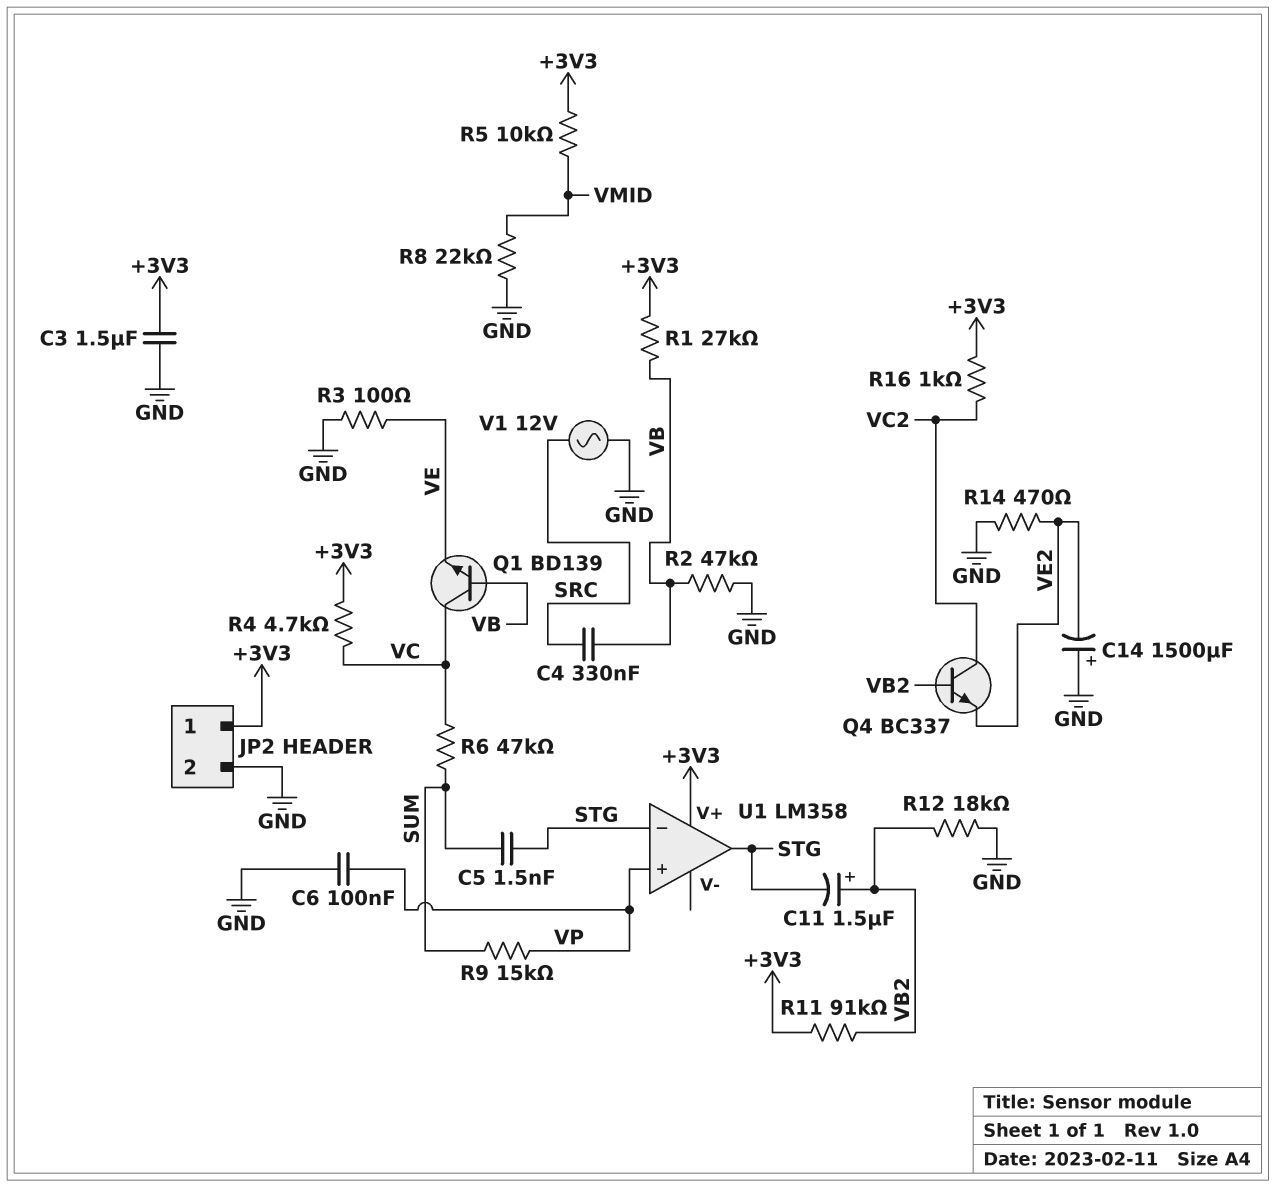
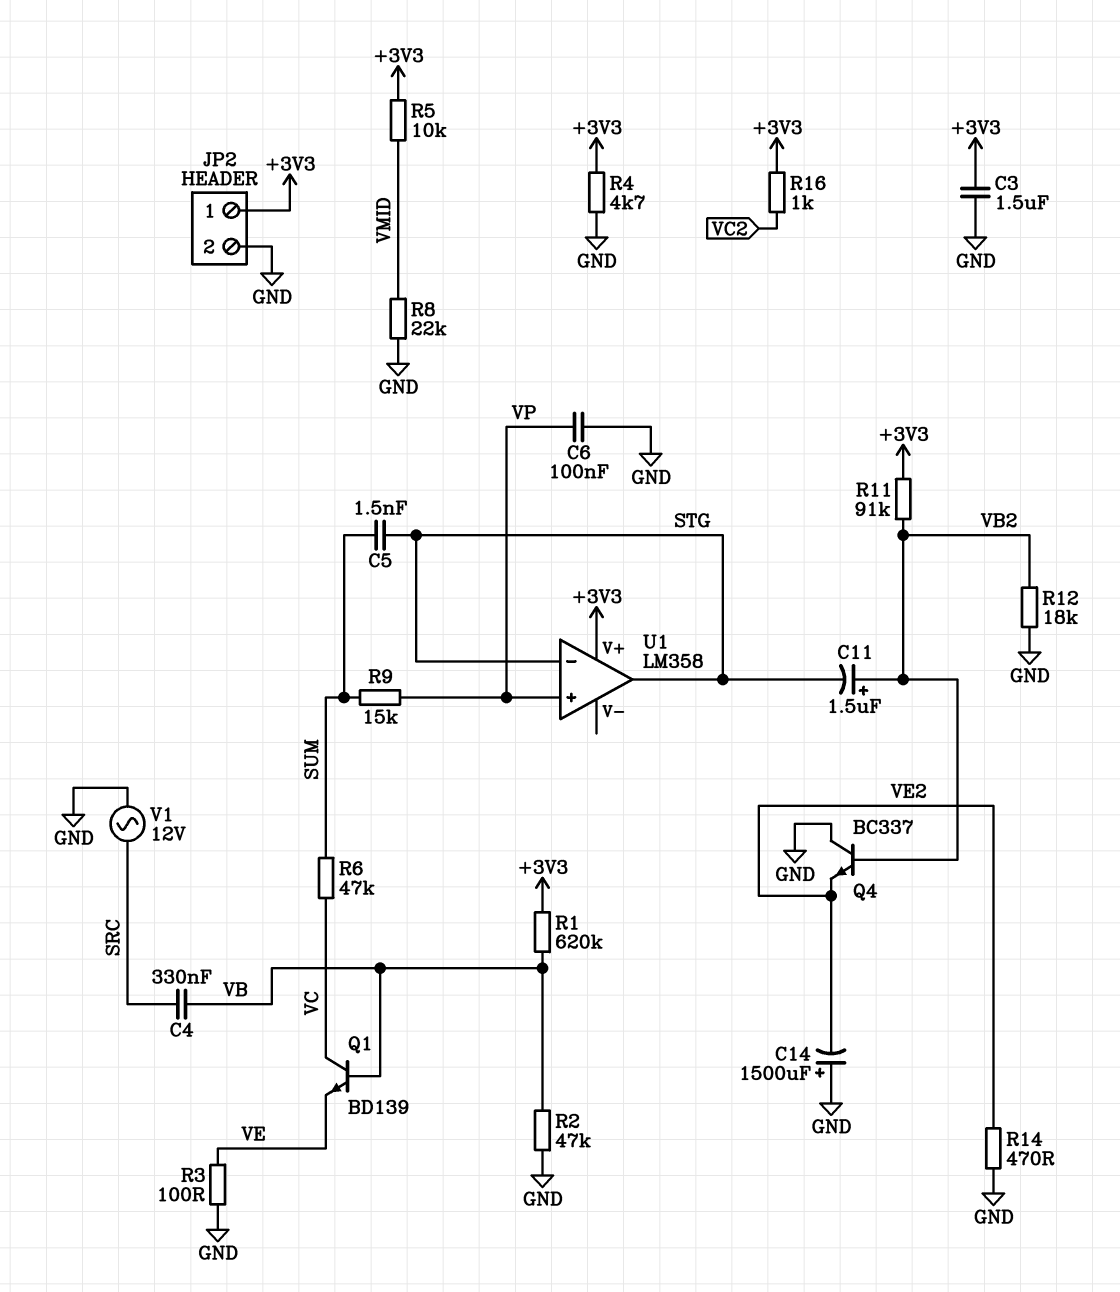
Q4: NPN BC337 (B VB2, C VC2, E VE2) -> NPN BC337 (B VB2, C GND, E VE2)
R1: 27k (+3V3, VB) -> 620k (+3V3, VB)
R4: 4.7k (+3V3, VC) -> 4.7k (+3V3, GND)

